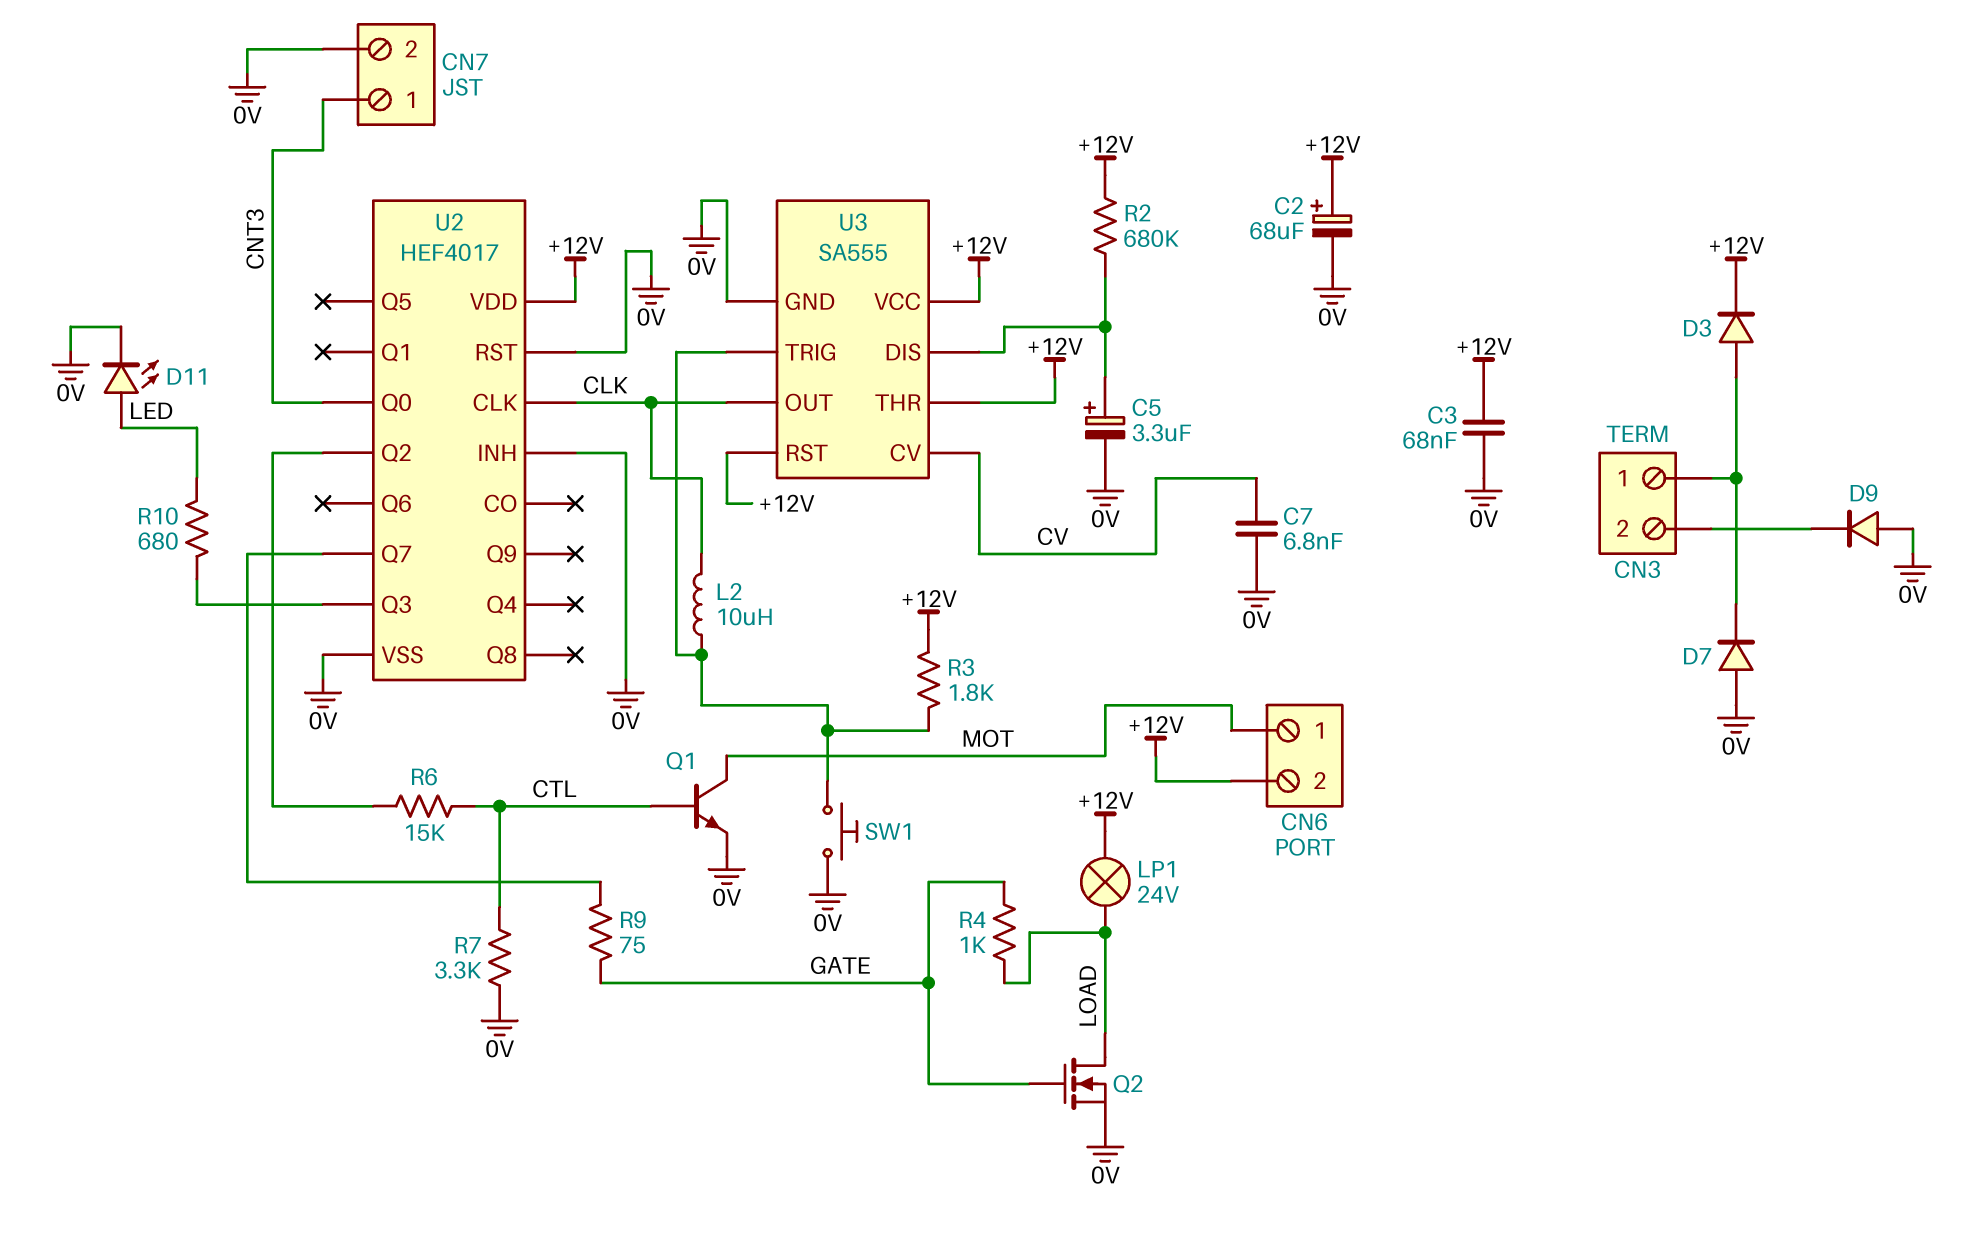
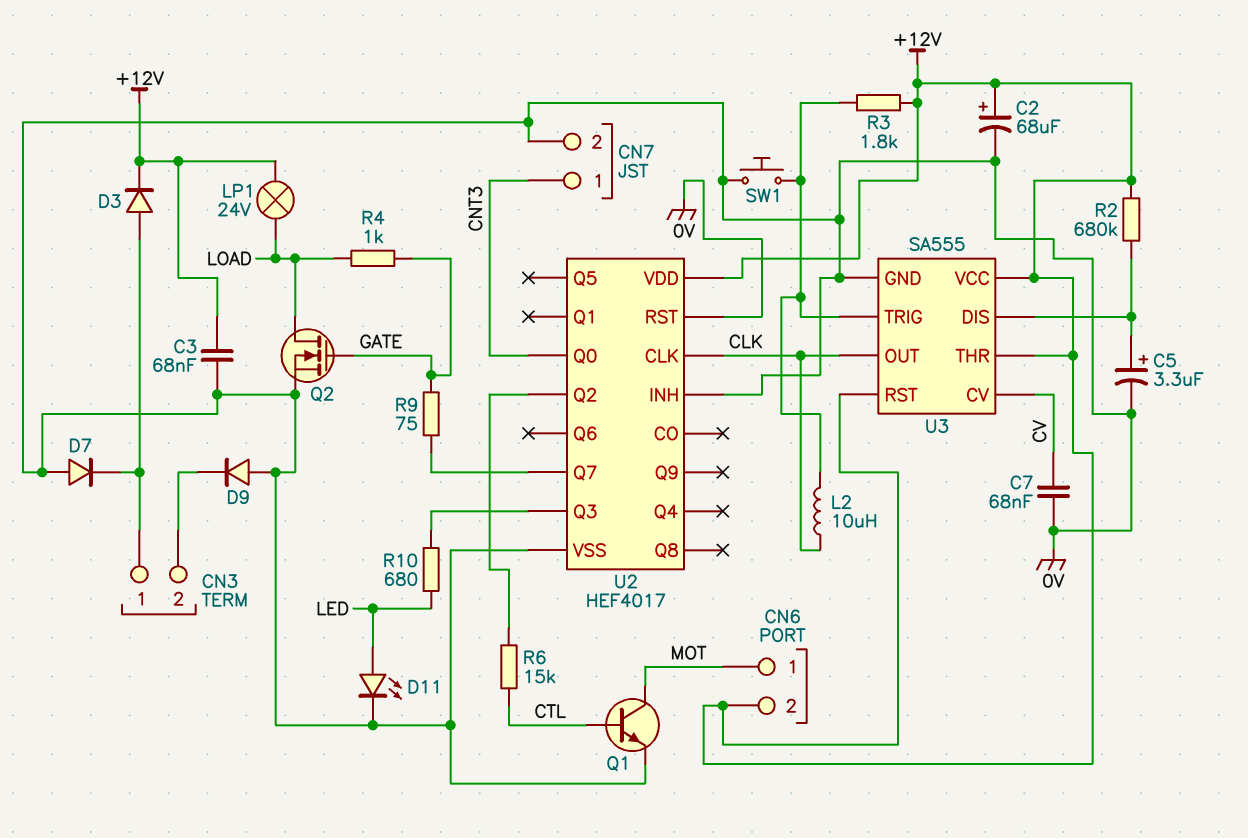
C7: 6.8nF (0V, CV) -> 68nF (0V, CV)
R7: 3.3k (0V, CTL) -> none

